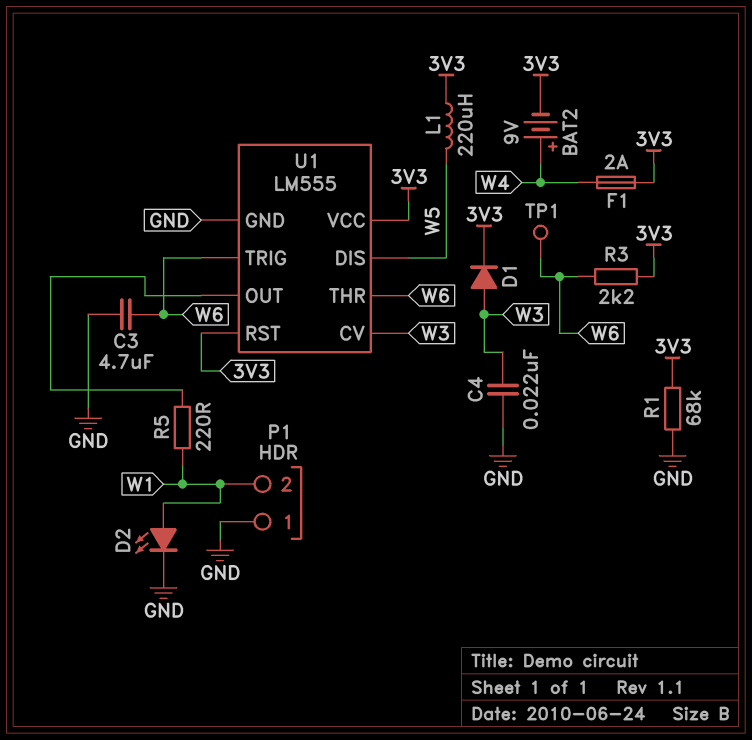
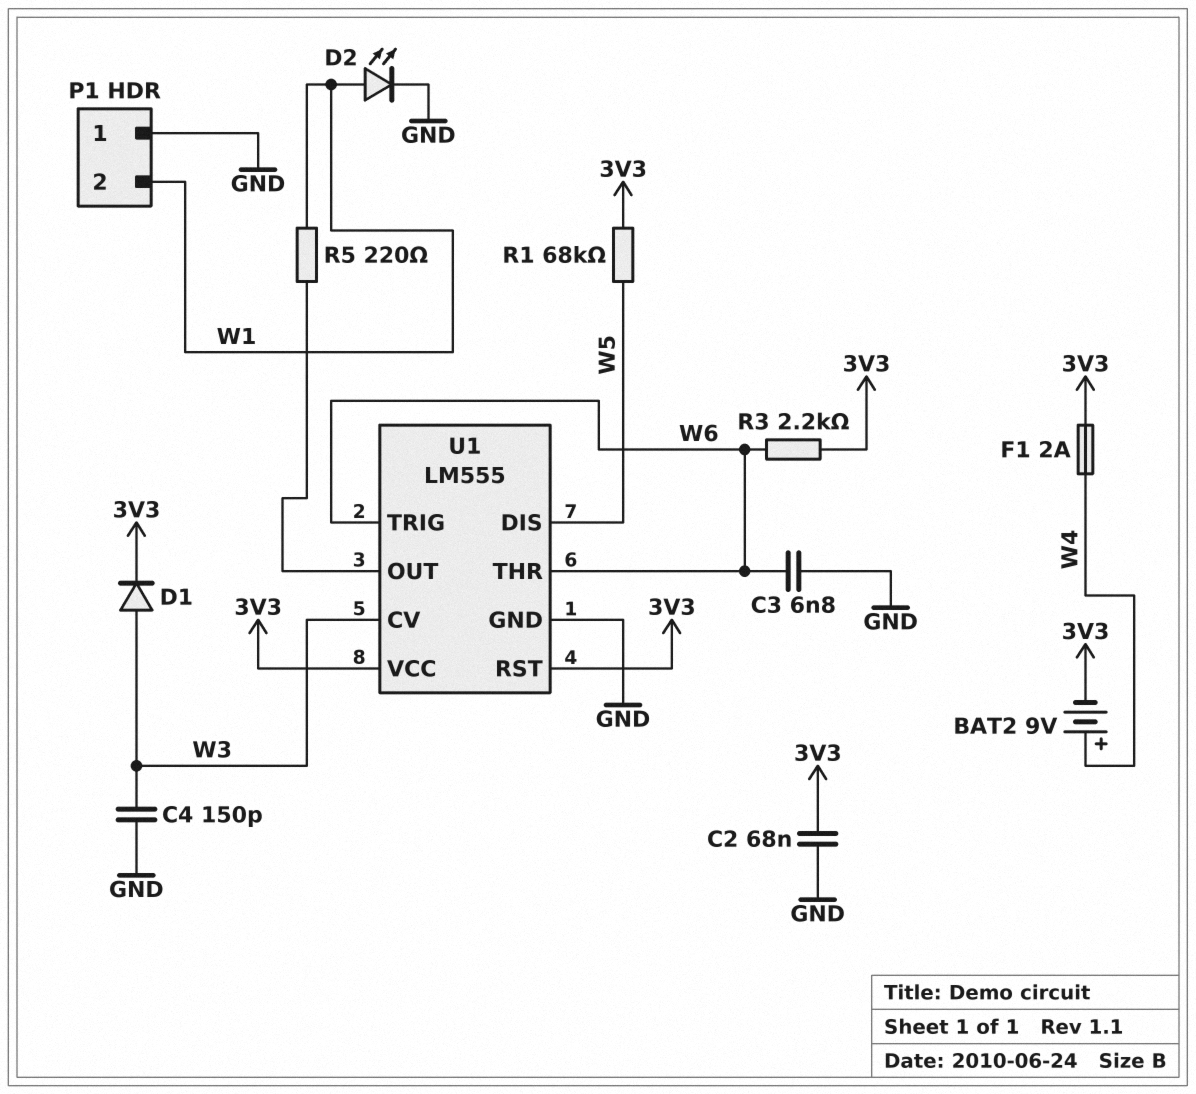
C2: none -> 68nF (3V3, GND)
C3: 4.7uF (GND, W6) -> 6.8nF (GND, W6)
C4: 22nF (GND, W3) -> 150pF (GND, W3)
L1: 220uH (3V3, W5) -> none
R1: 68k (3V3, GND) -> 68k (3V3, W5)
TP1: test point (W6) -> none

